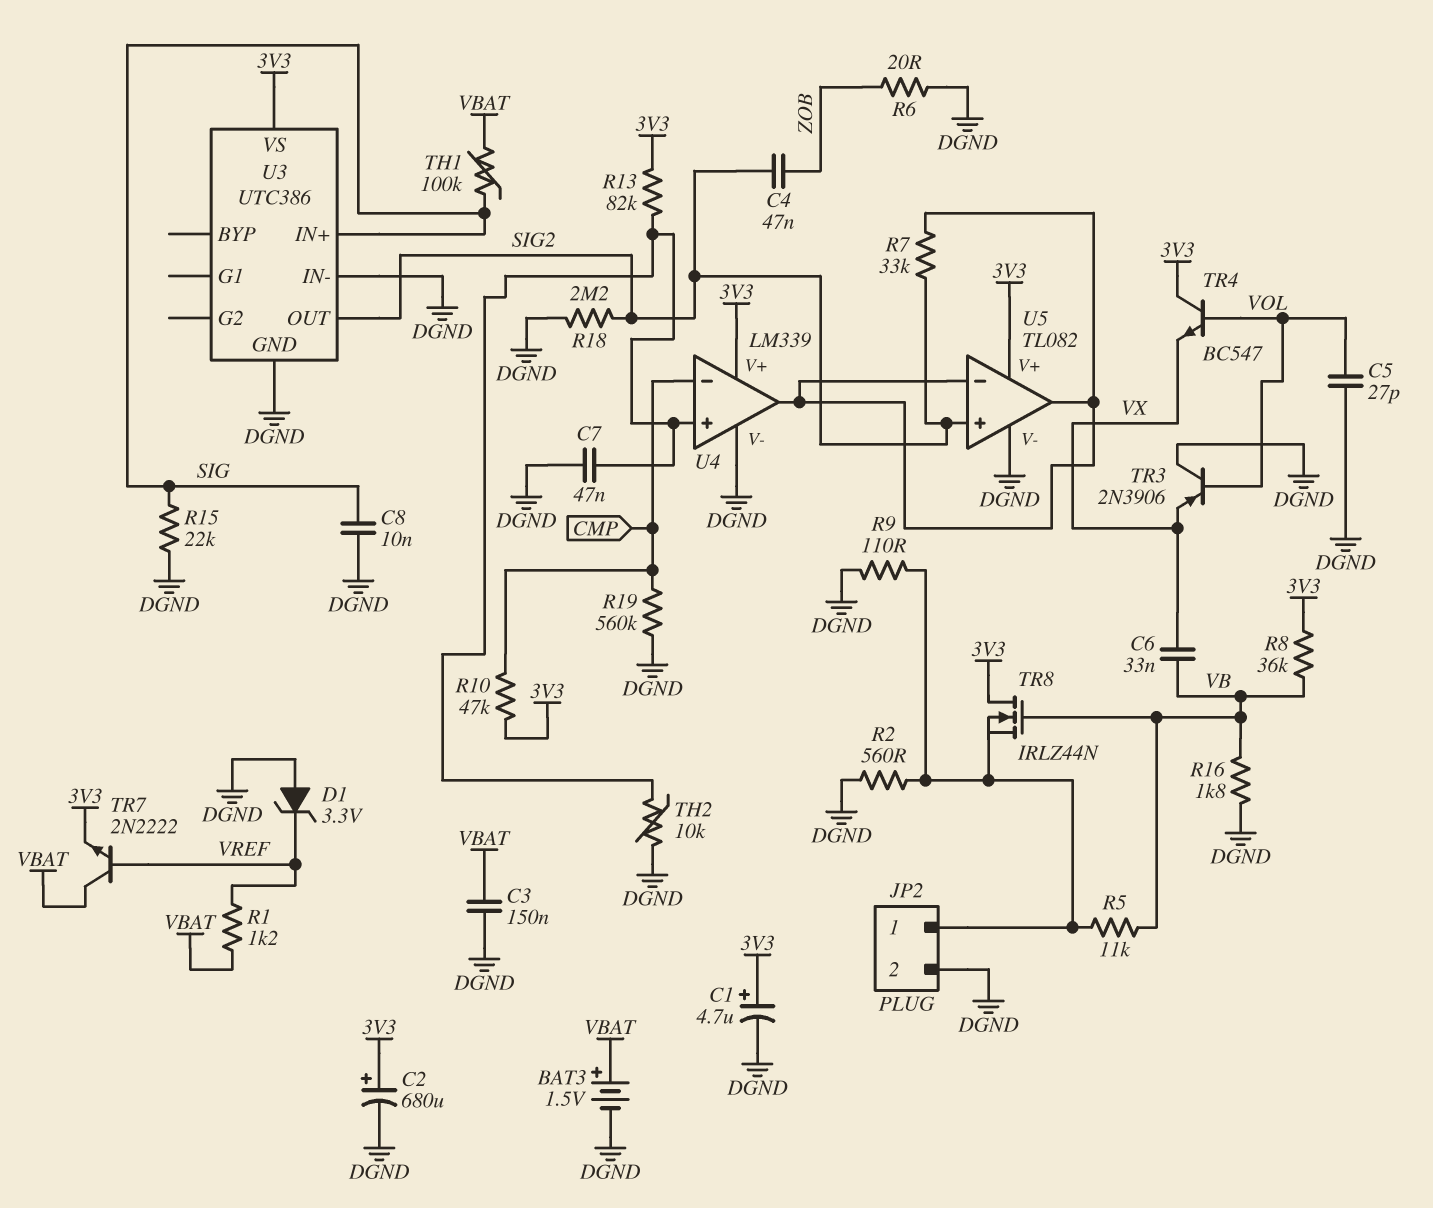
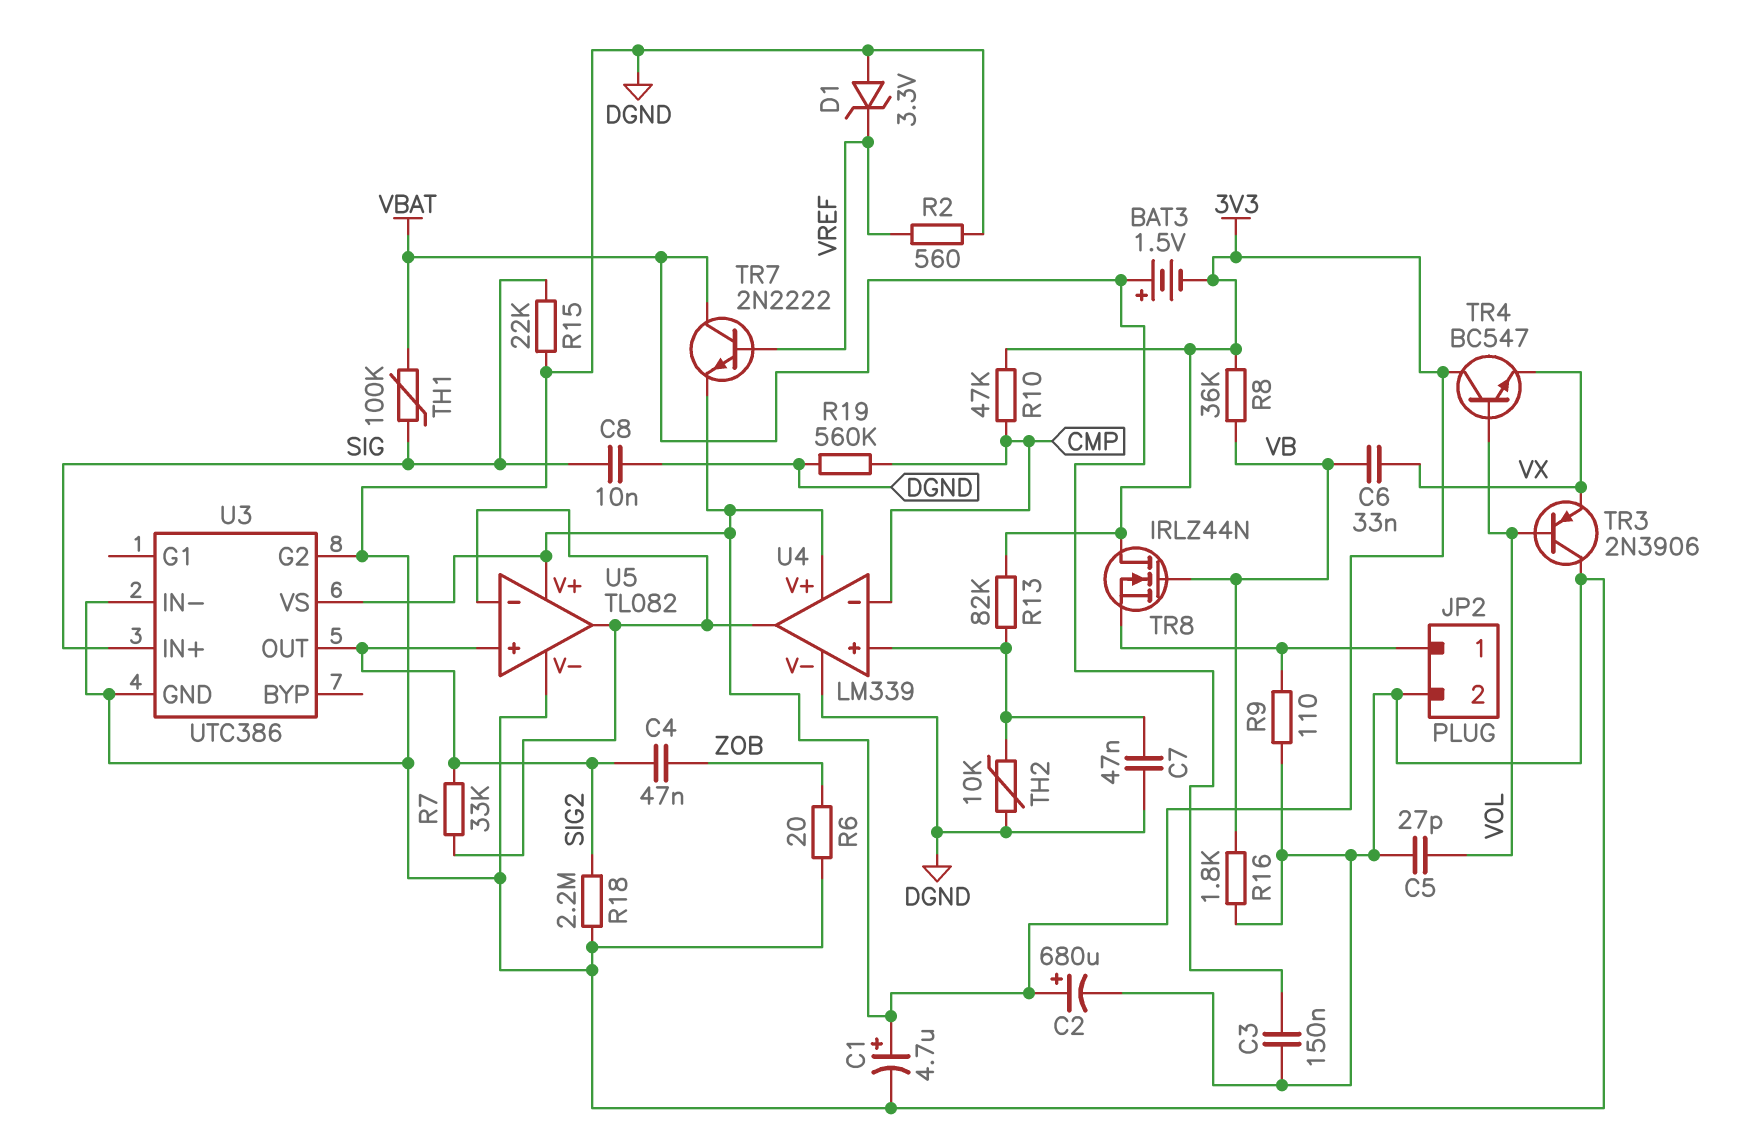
BAT3: 1.5V (plus VBAT, minus DGND) -> 1.5V (plus VBAT, minus 3V3)
R1: 1.2k (VBAT, VREF) -> none
R2: 560 (DGND, JP2/1) -> 560 (DGND, VREF)
R5: 11k (JP2/1, VB) -> none
U3 pin G2: none -> DGND

